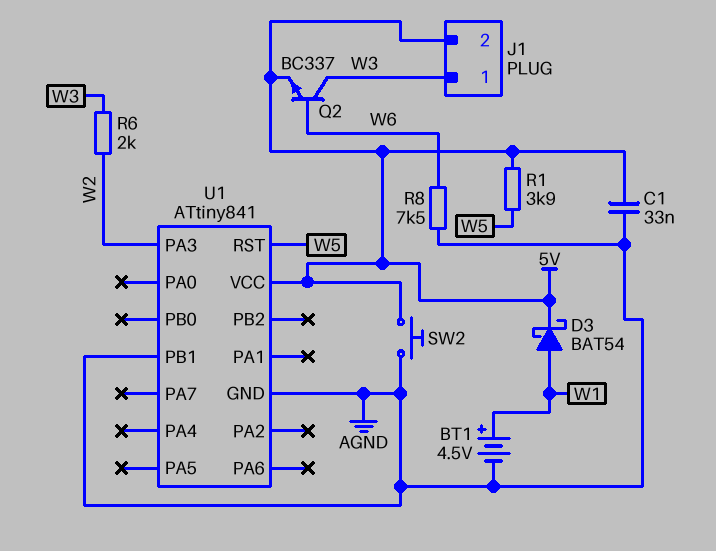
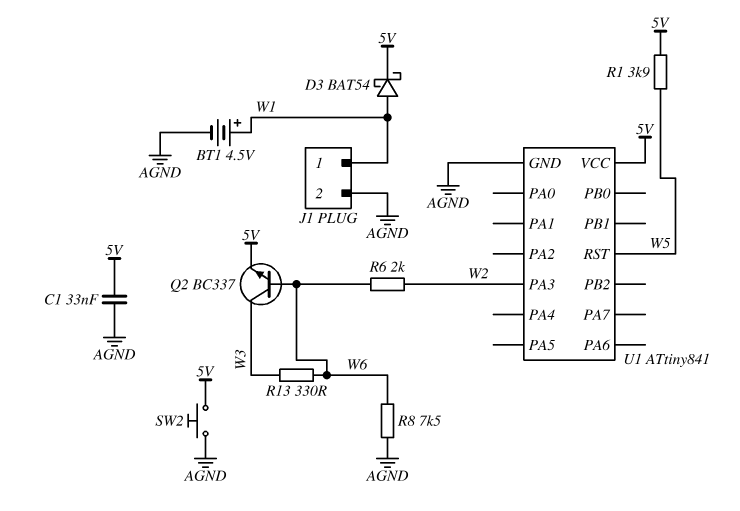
J1 pin 1: W3 -> W1
J1 pin 2: 5V -> AGND
R6: 2k (W2, W3) -> 2k (W2, W6)
R13: none -> 330 (W3, W6)
U1 pin PB1: AGND -> none

